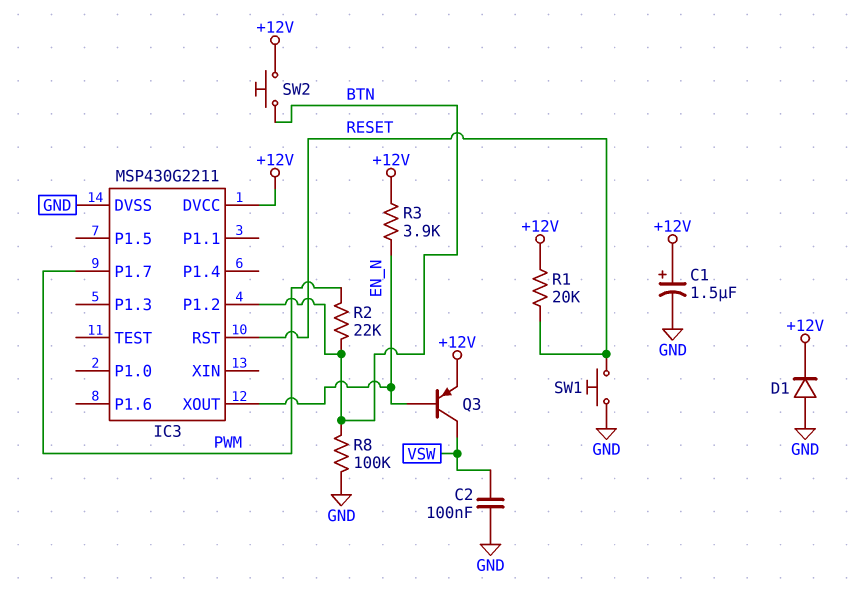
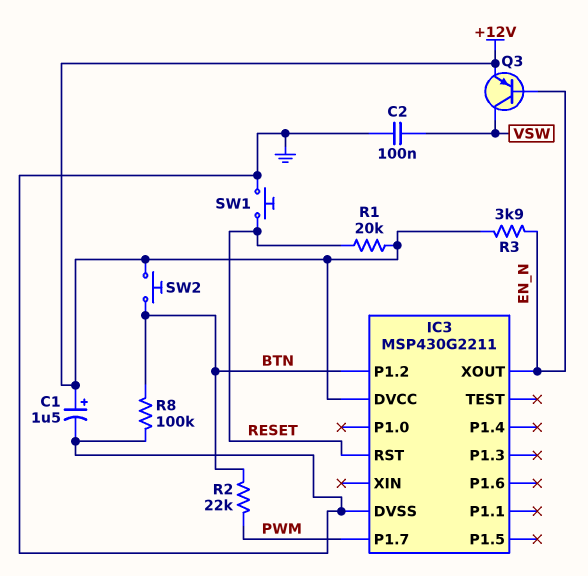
D1: diode (A GND, K +12V) -> none

